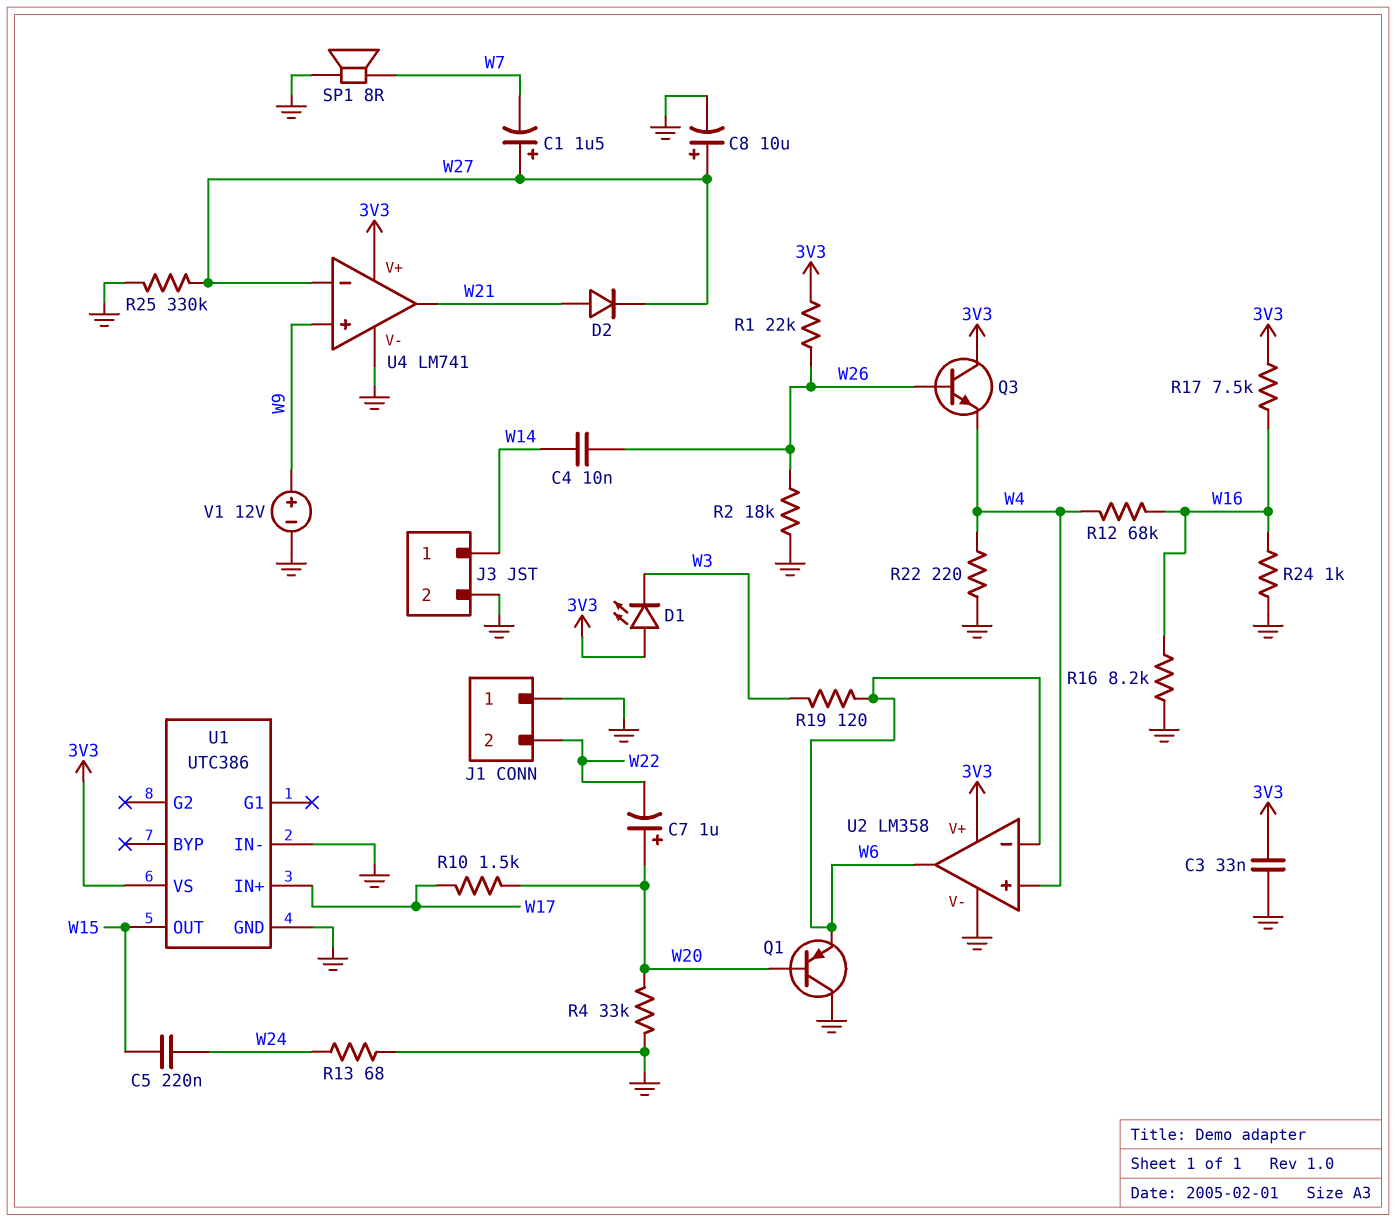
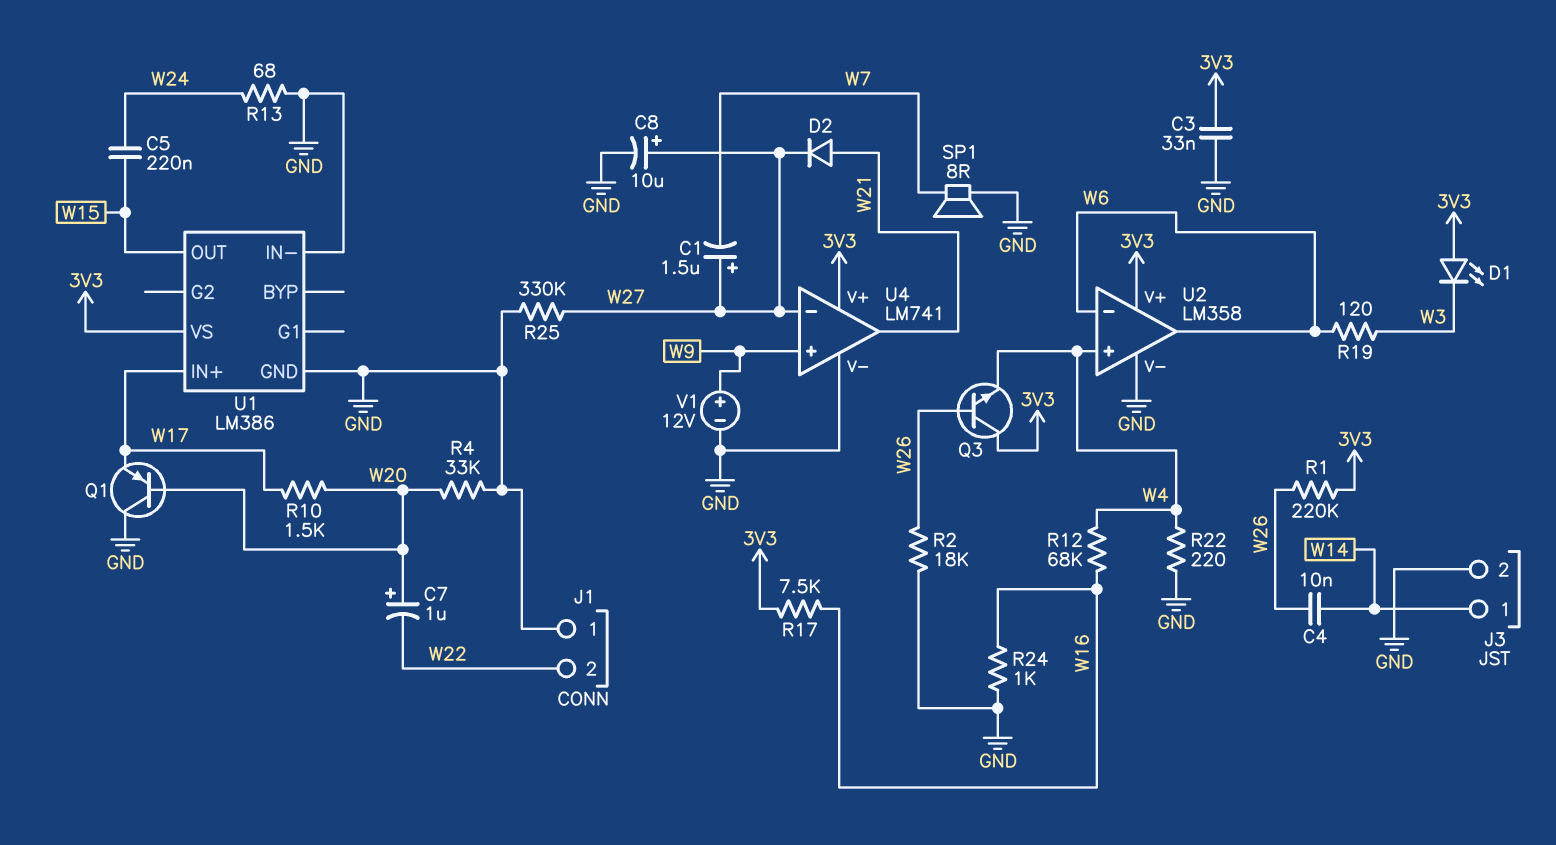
Q1: PNP (B W20, C GND, E W6) -> PNP (B W20, C GND, E W17)
R1: 22k (3V3, W26) -> 220k (3V3, W26)
R16: 8.2k (GND, W16) -> none
U1: UTC386 -> LM386

